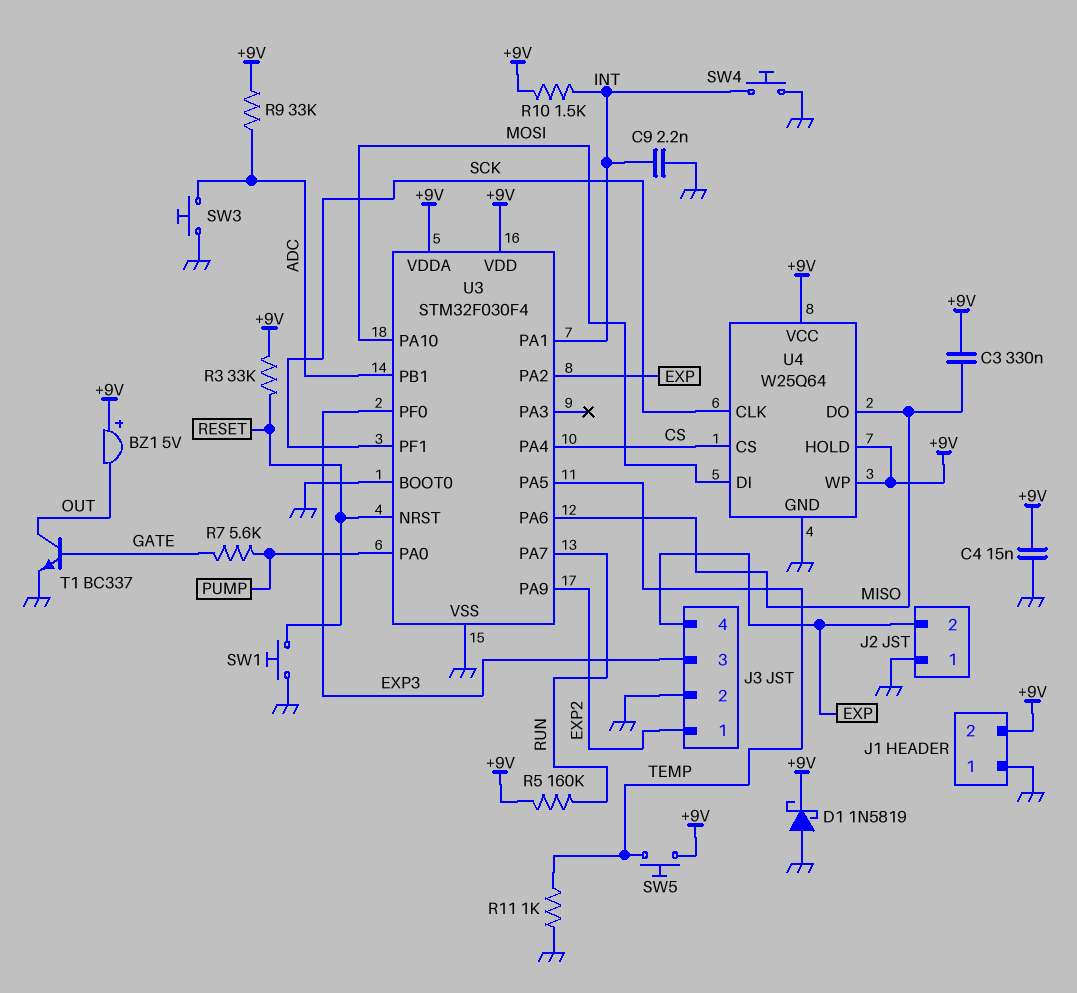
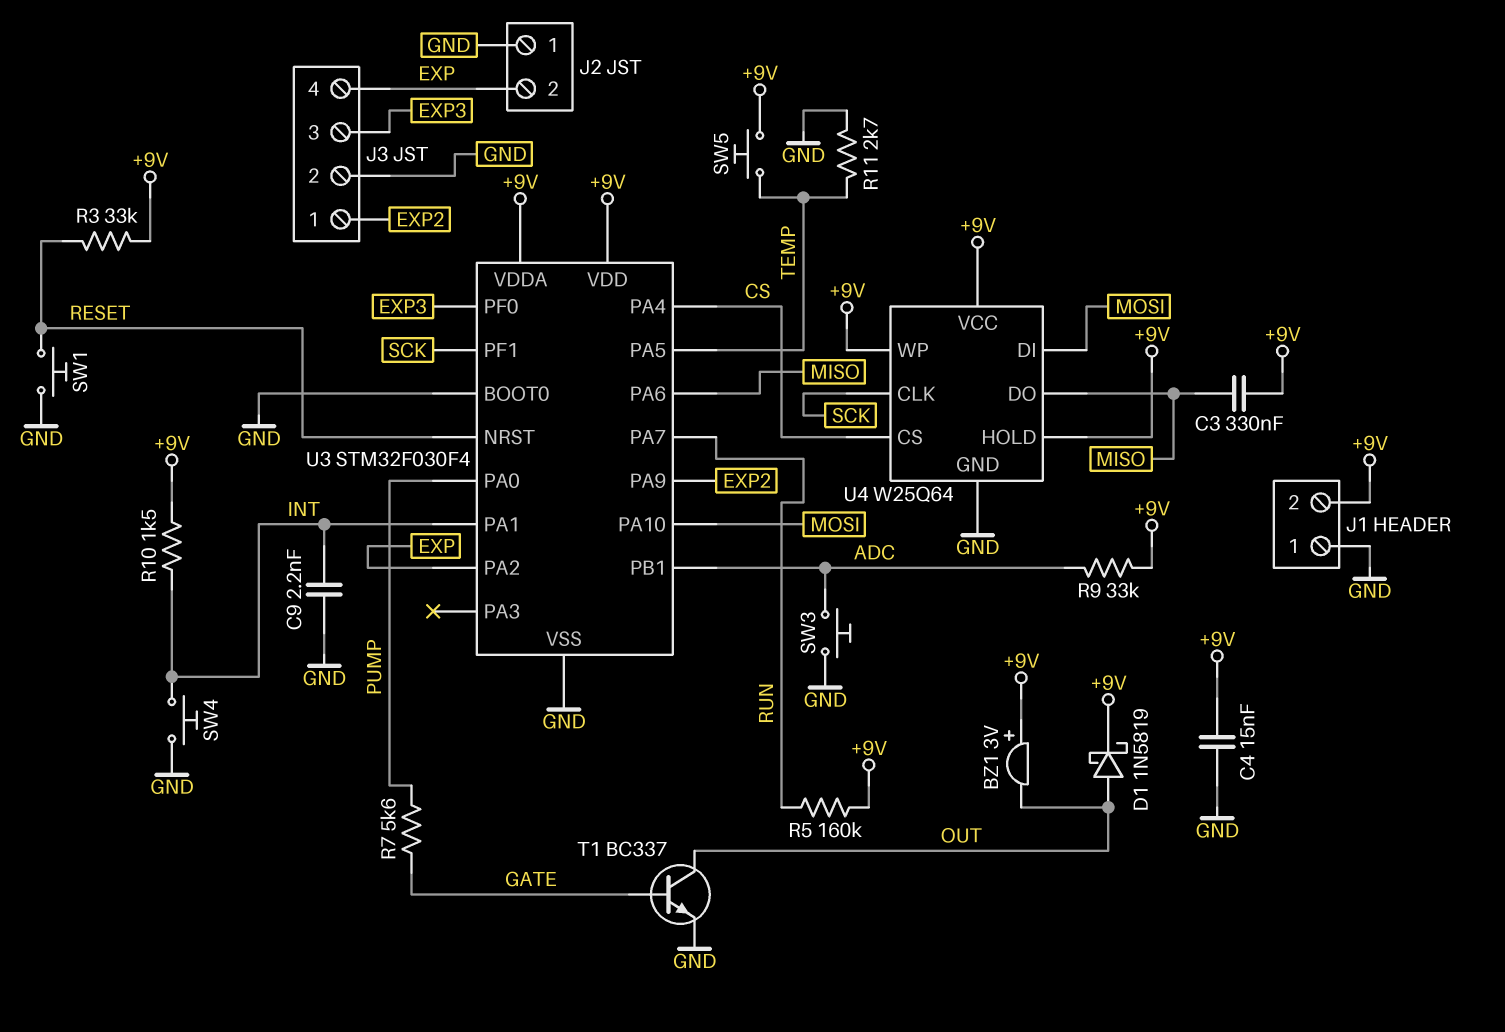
BZ1: buzzer 5V (plus +9V, minus OUT) -> buzzer 3V (plus +9V, minus OUT)
D1: schottky 1N5819 (A GND, K +9V) -> schottky 1N5819 (A OUT, K +9V)
R11: 1k (GND, TEMP) -> 2.7k (GND, TEMP)

